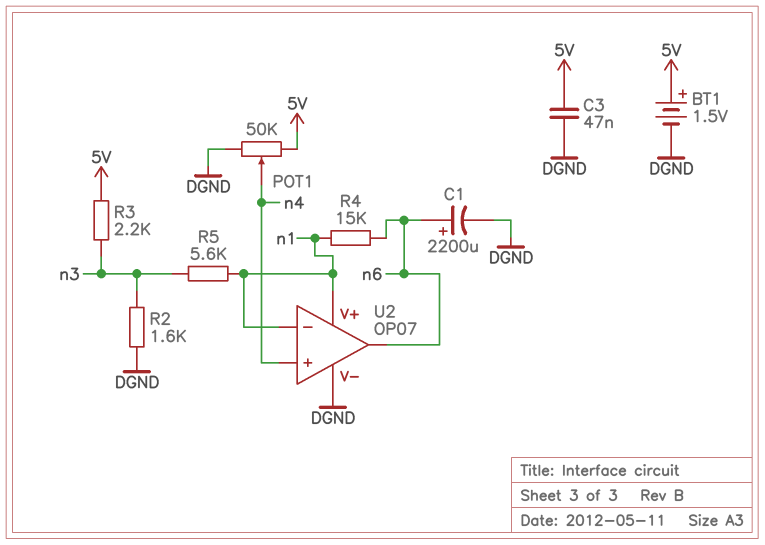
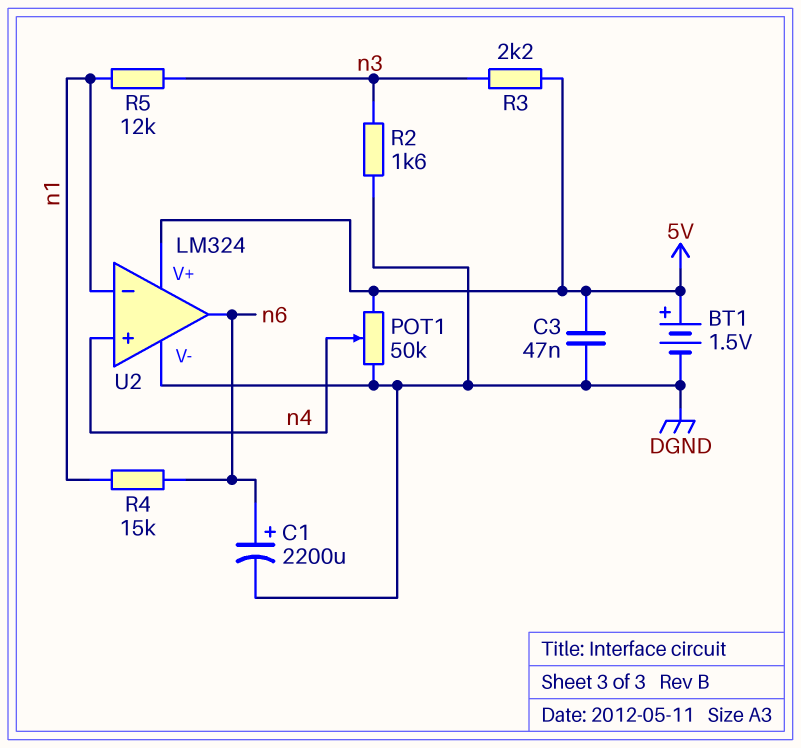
R5: 5.6k (n1, n3) -> 12k (n1, n3)
U2: OP07 -> LM324
U2 pin V+: n1 -> 5V

